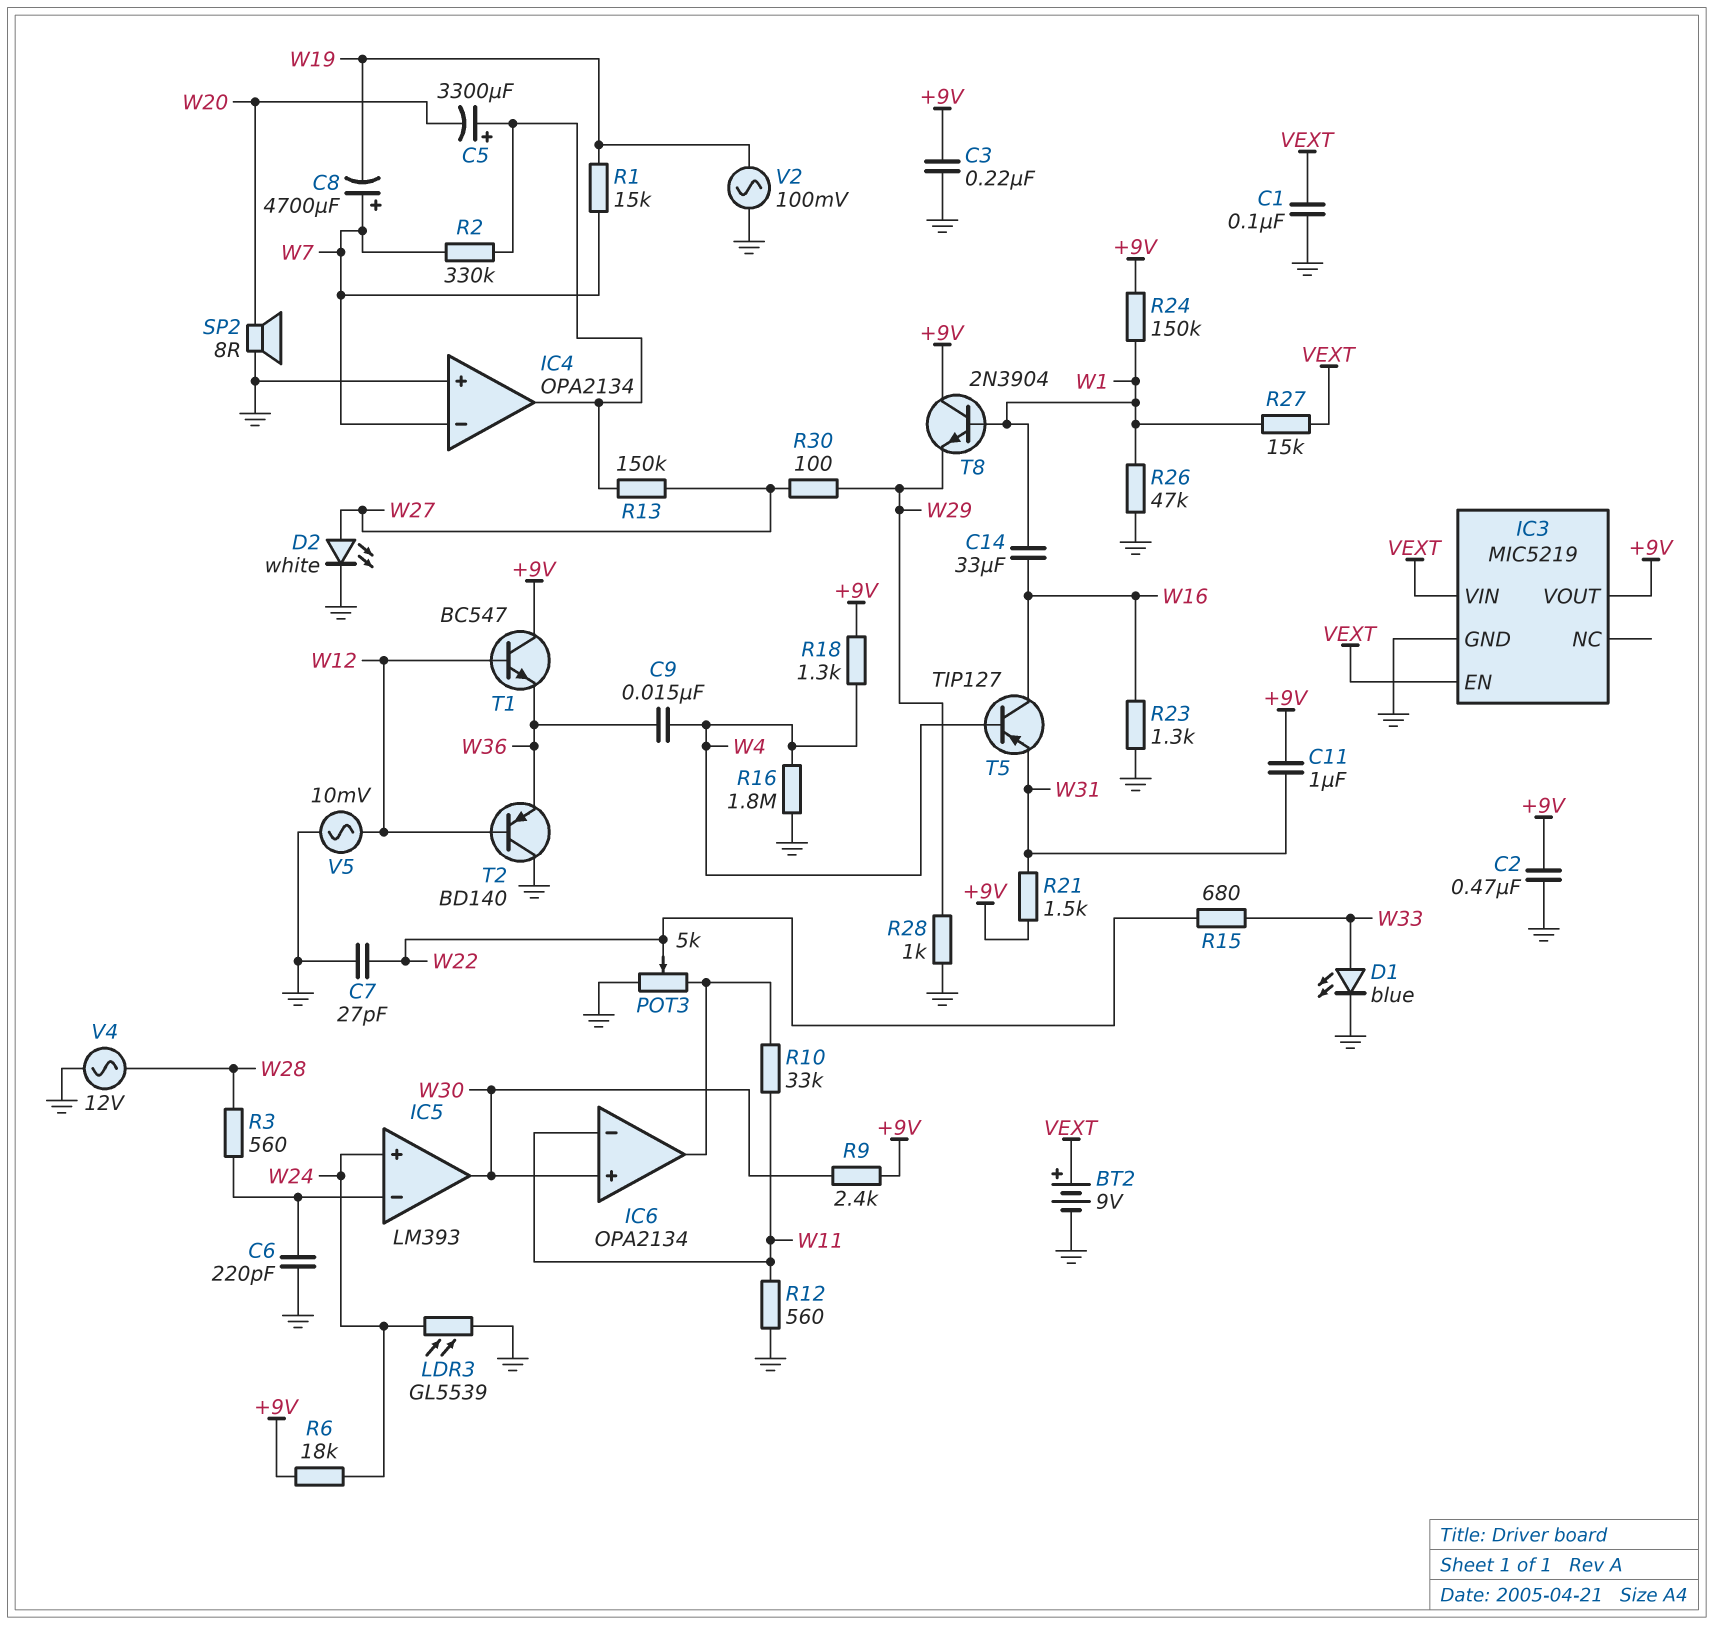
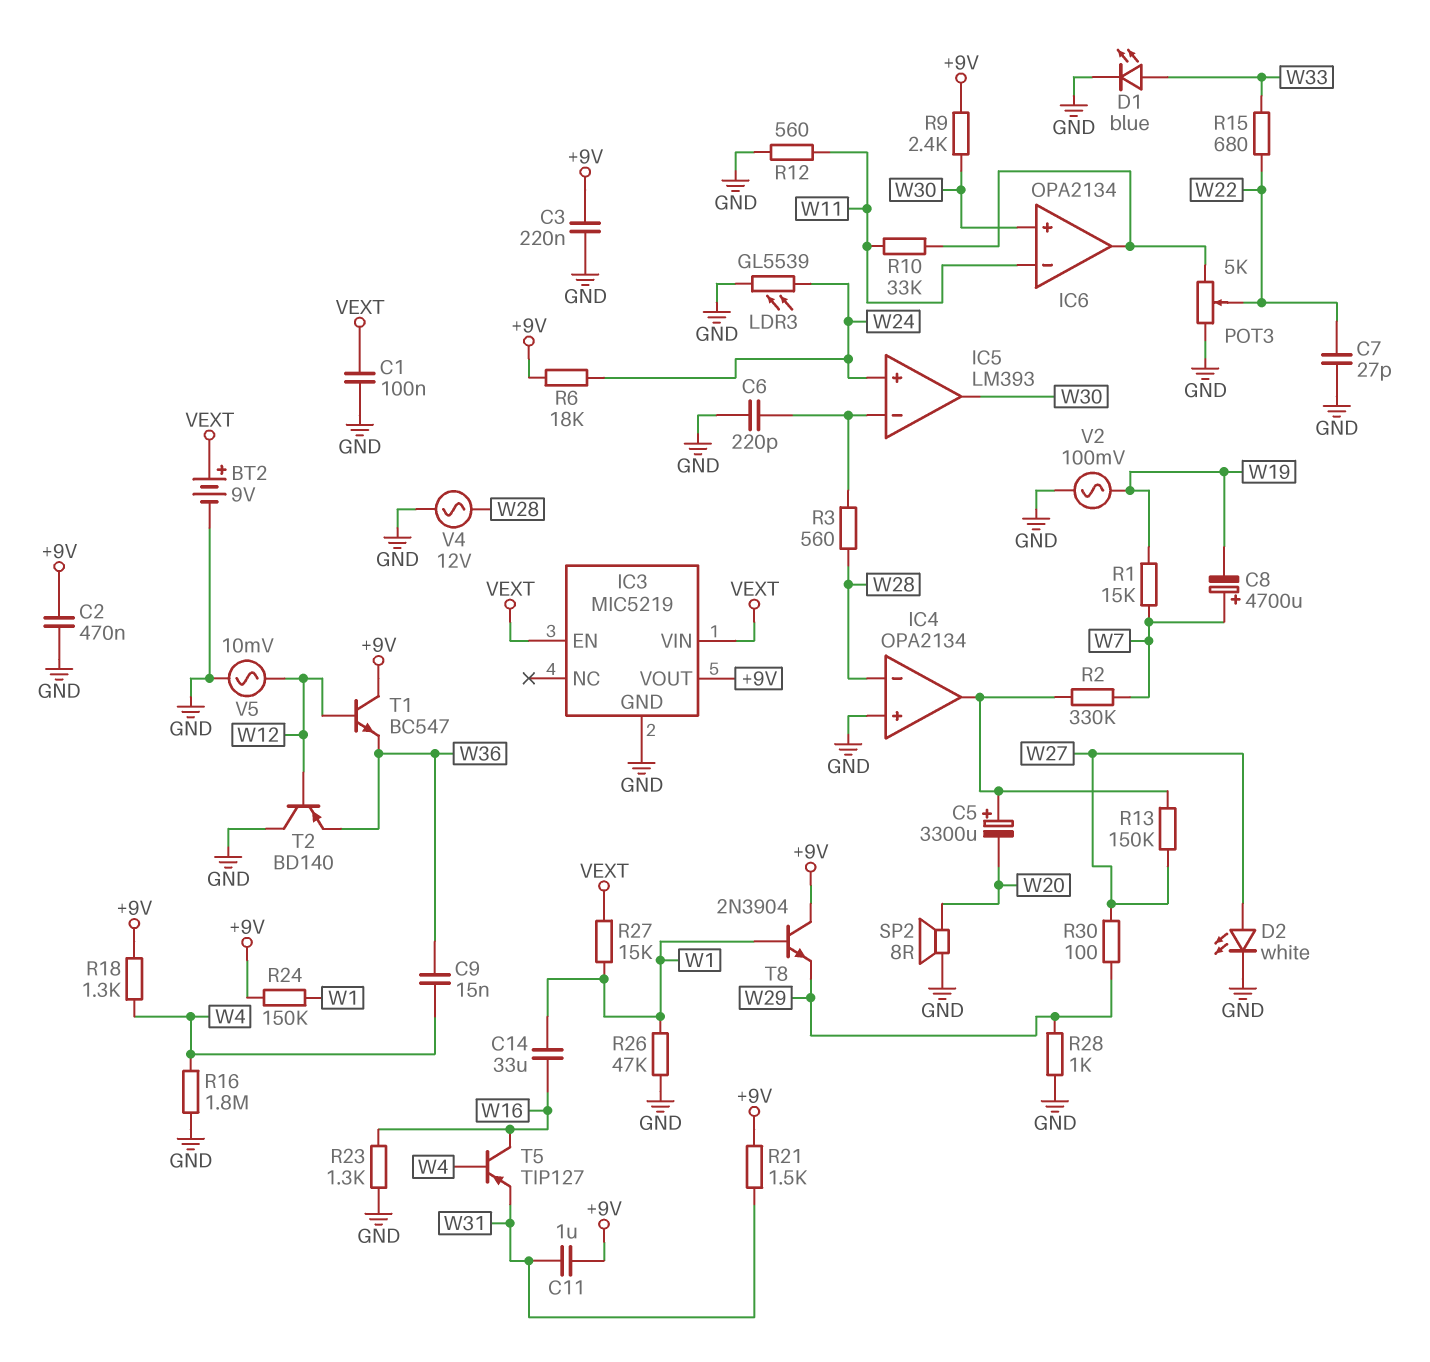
IC4 pin in-: W7 -> W28

